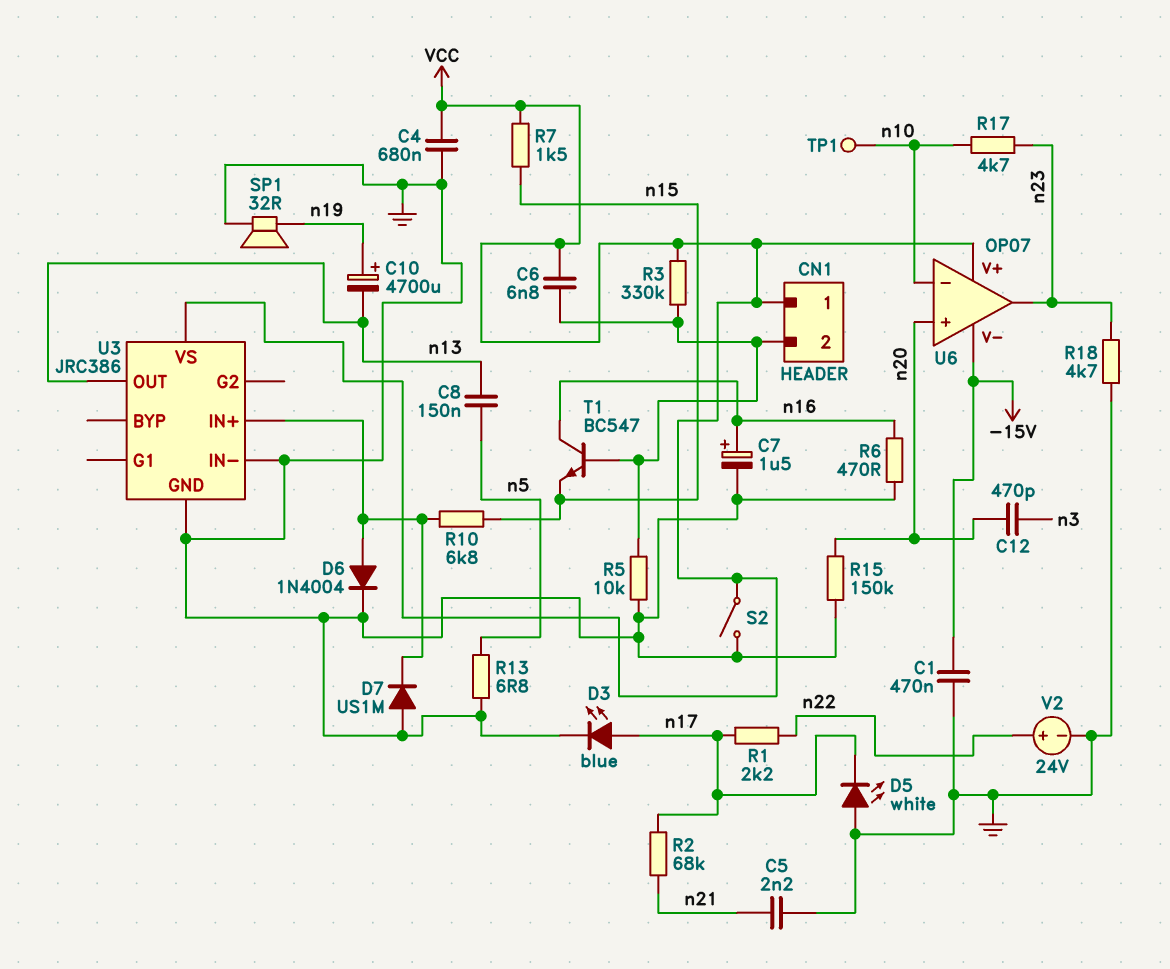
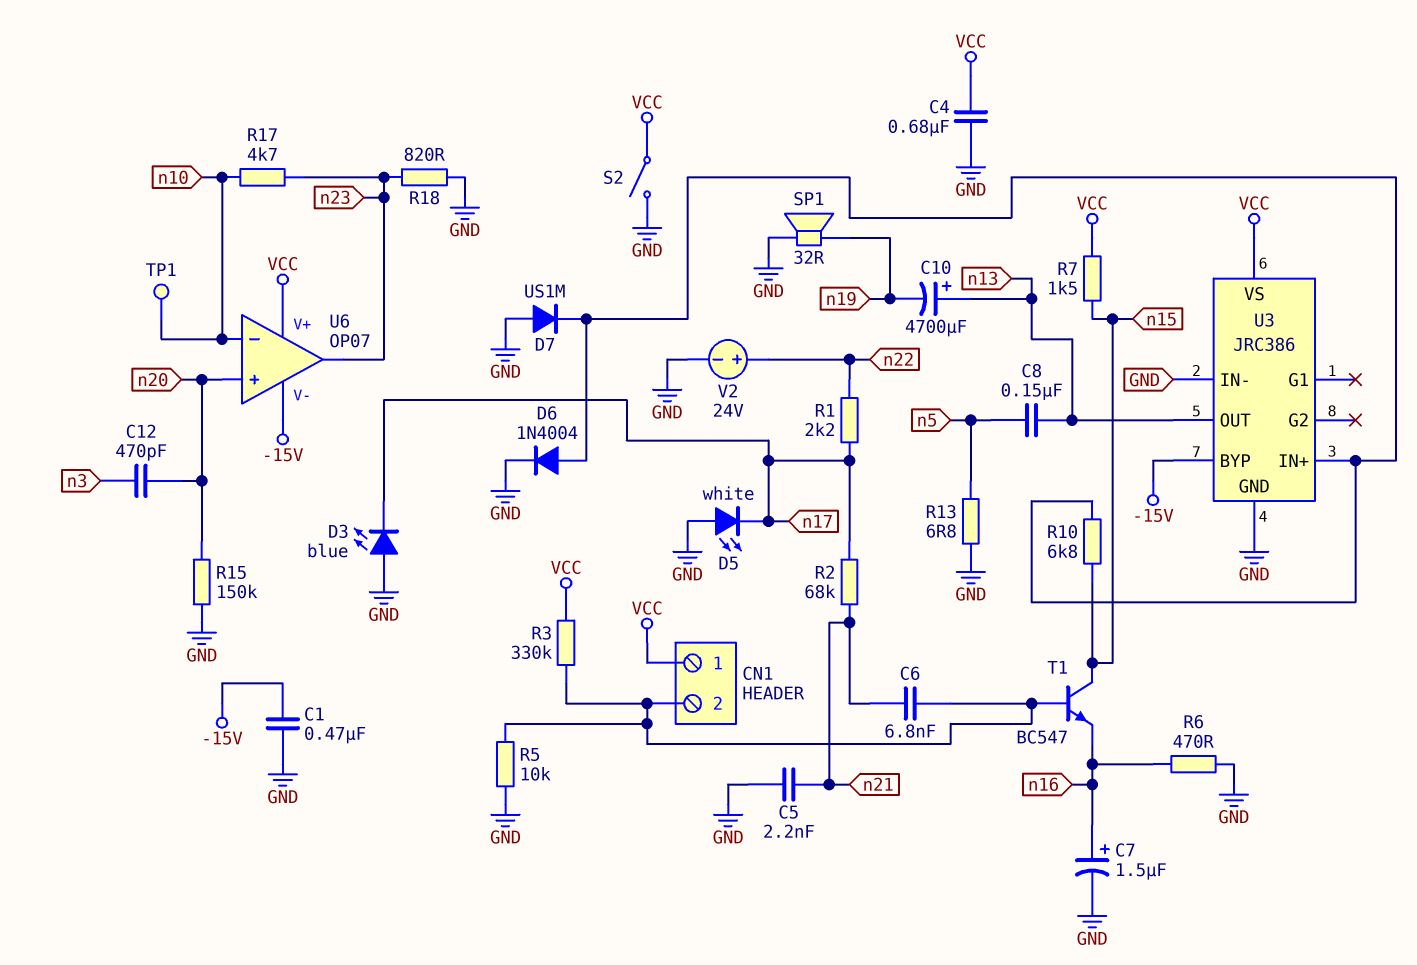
C6: 6.8nF (CN1/2, VCC) -> 6.8nF (CN1/2, n21)
C10: 4700uF (plus n19, minus n13) -> 4700uF (plus n13, minus n19)
D3: LED blue (A n17, K GND) -> LED blue (A GND, K n17)
R18: 4.7k (GND, n23) -> 820 (GND, n23)
T1: NPN BC547 (B CN1/2, C n16, E n15) -> NPN BC547 (B CN1/2, C n15, E n16)
U3 pin BYP: none -> -15V

